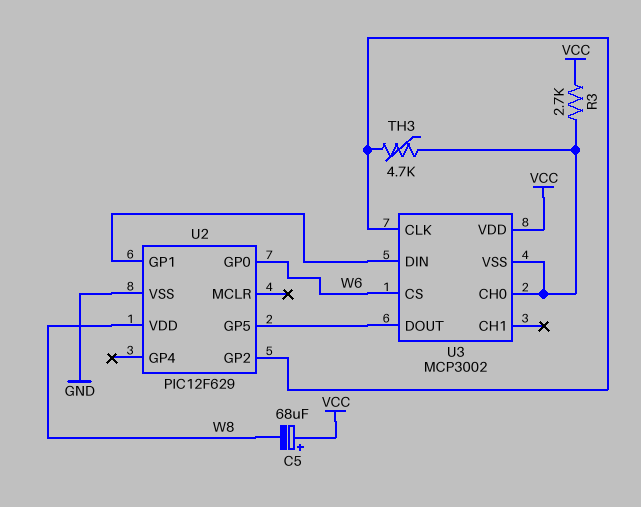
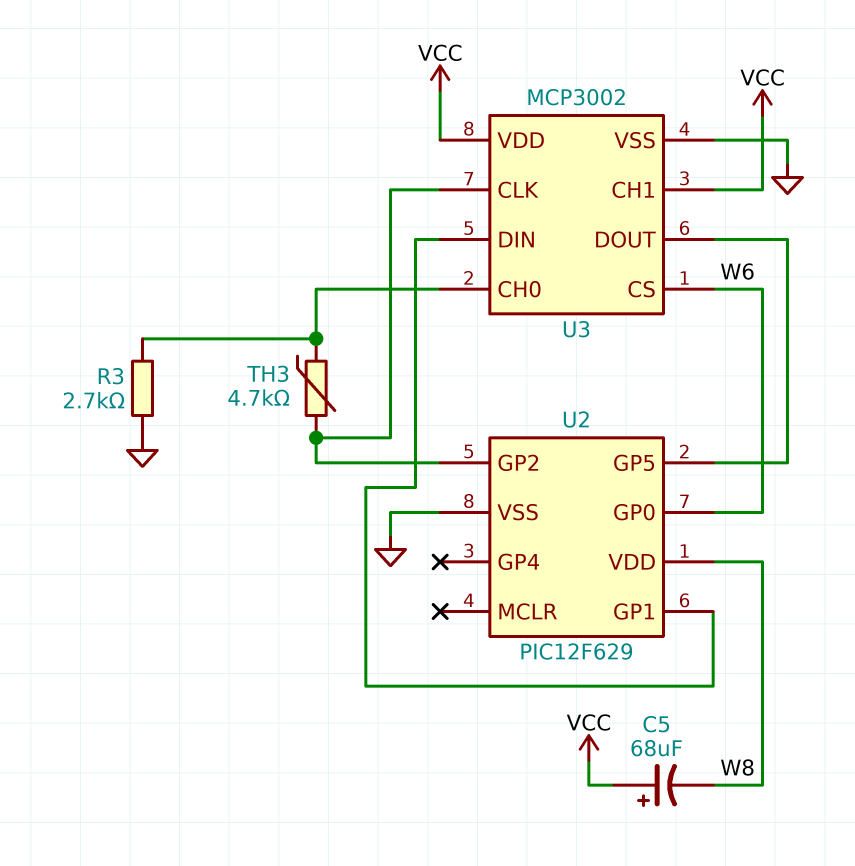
R3: 2.7k (U3/CH0, VCC) -> 2.7k (GND, U3/CH0)
U3 pin CH1: none -> VCC
U3 pin VSS: U3/CH0 -> GND

